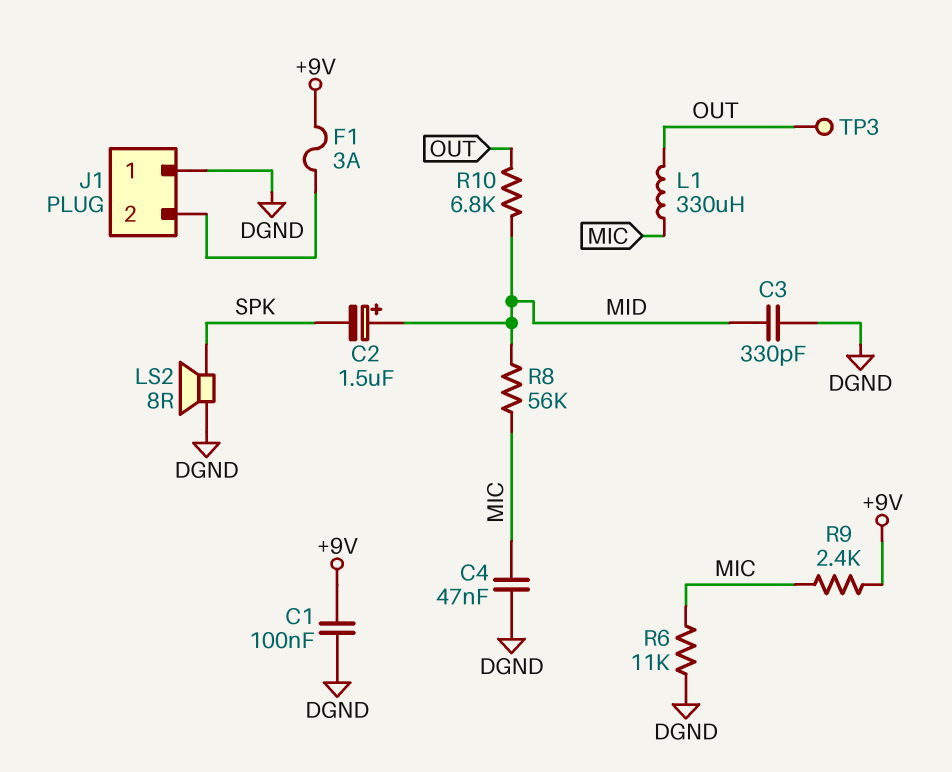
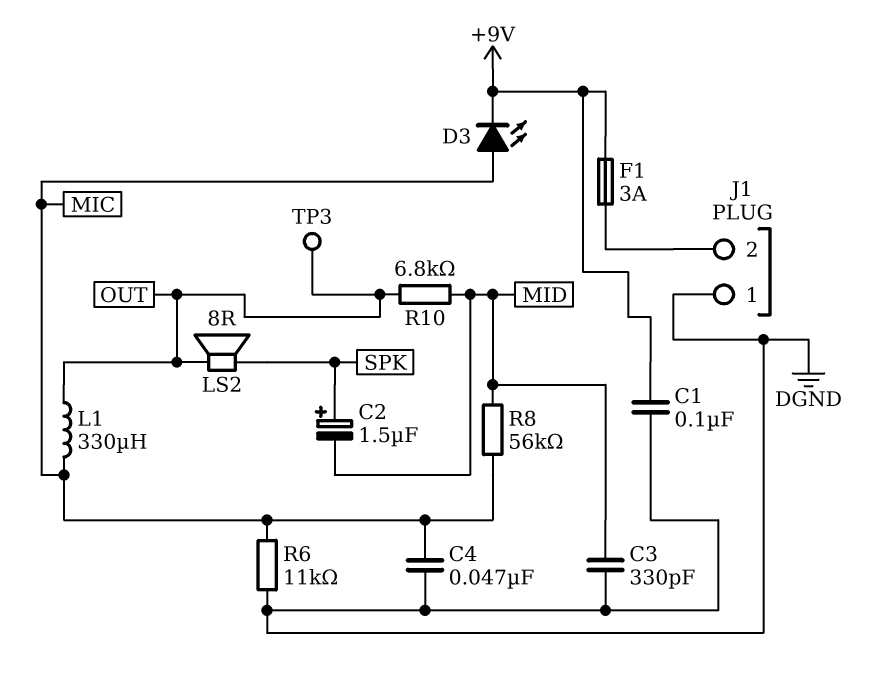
C2: 1.5uF (plus MID, minus SPK) -> 1.5uF (plus SPK, minus MID)
D3: none -> LED (A MIC, K +9V)
LS2: speaker 8R (DGND, SPK) -> speaker 8R (OUT, SPK)
R9: 2.4k (+9V, MIC) -> none

